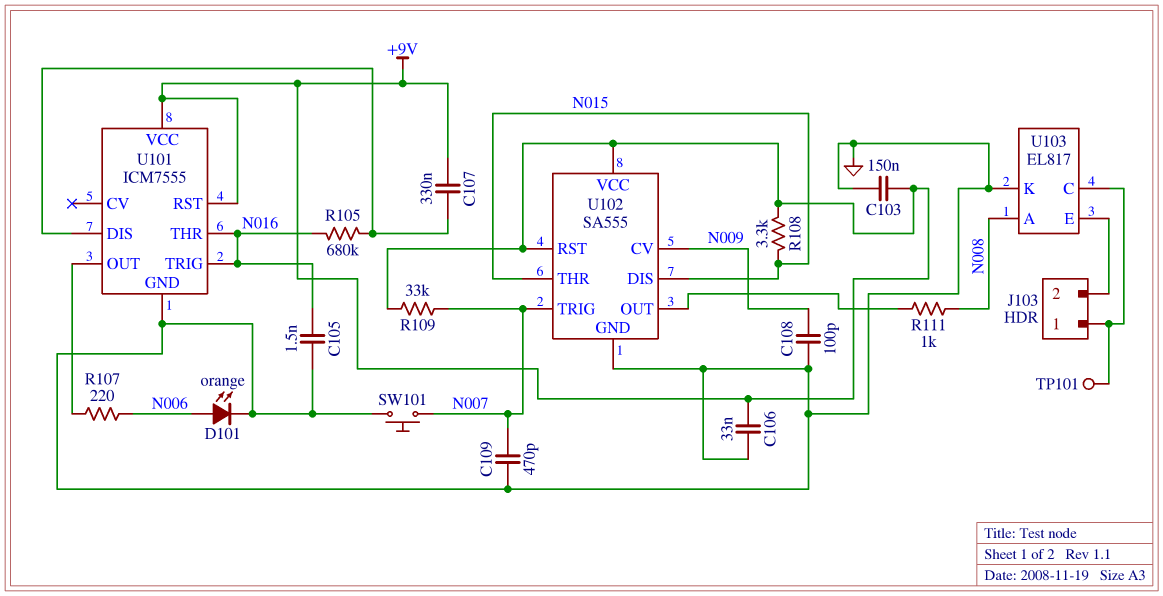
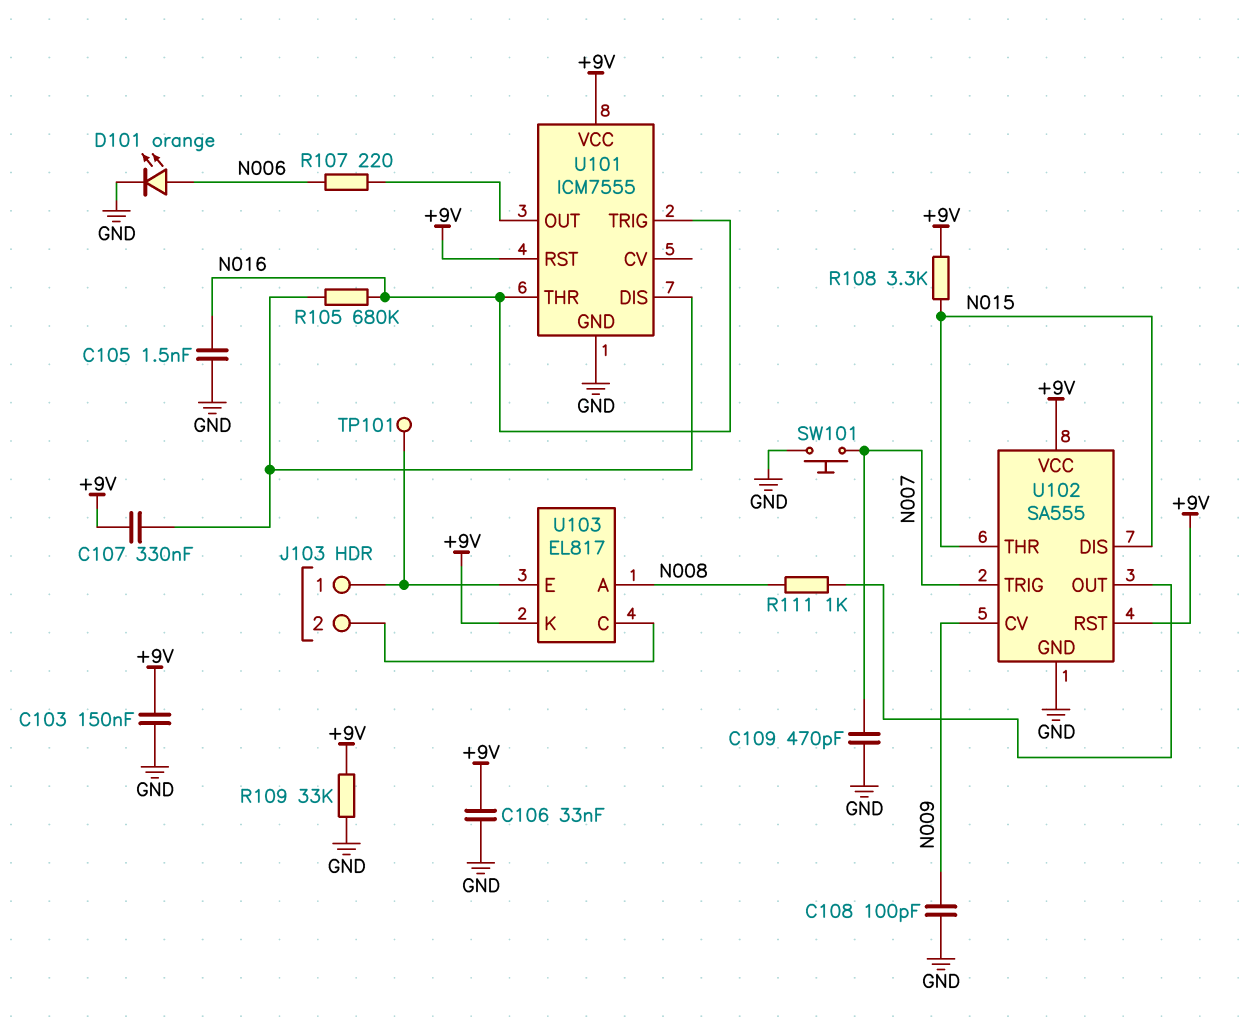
R109: 33k (+9V, N007) -> 33k (+9V, GND)
U103 pin C: J103/1 -> J103/2
U103 pin E: J103/2 -> J103/1
U103 pin K: GND -> +9V

